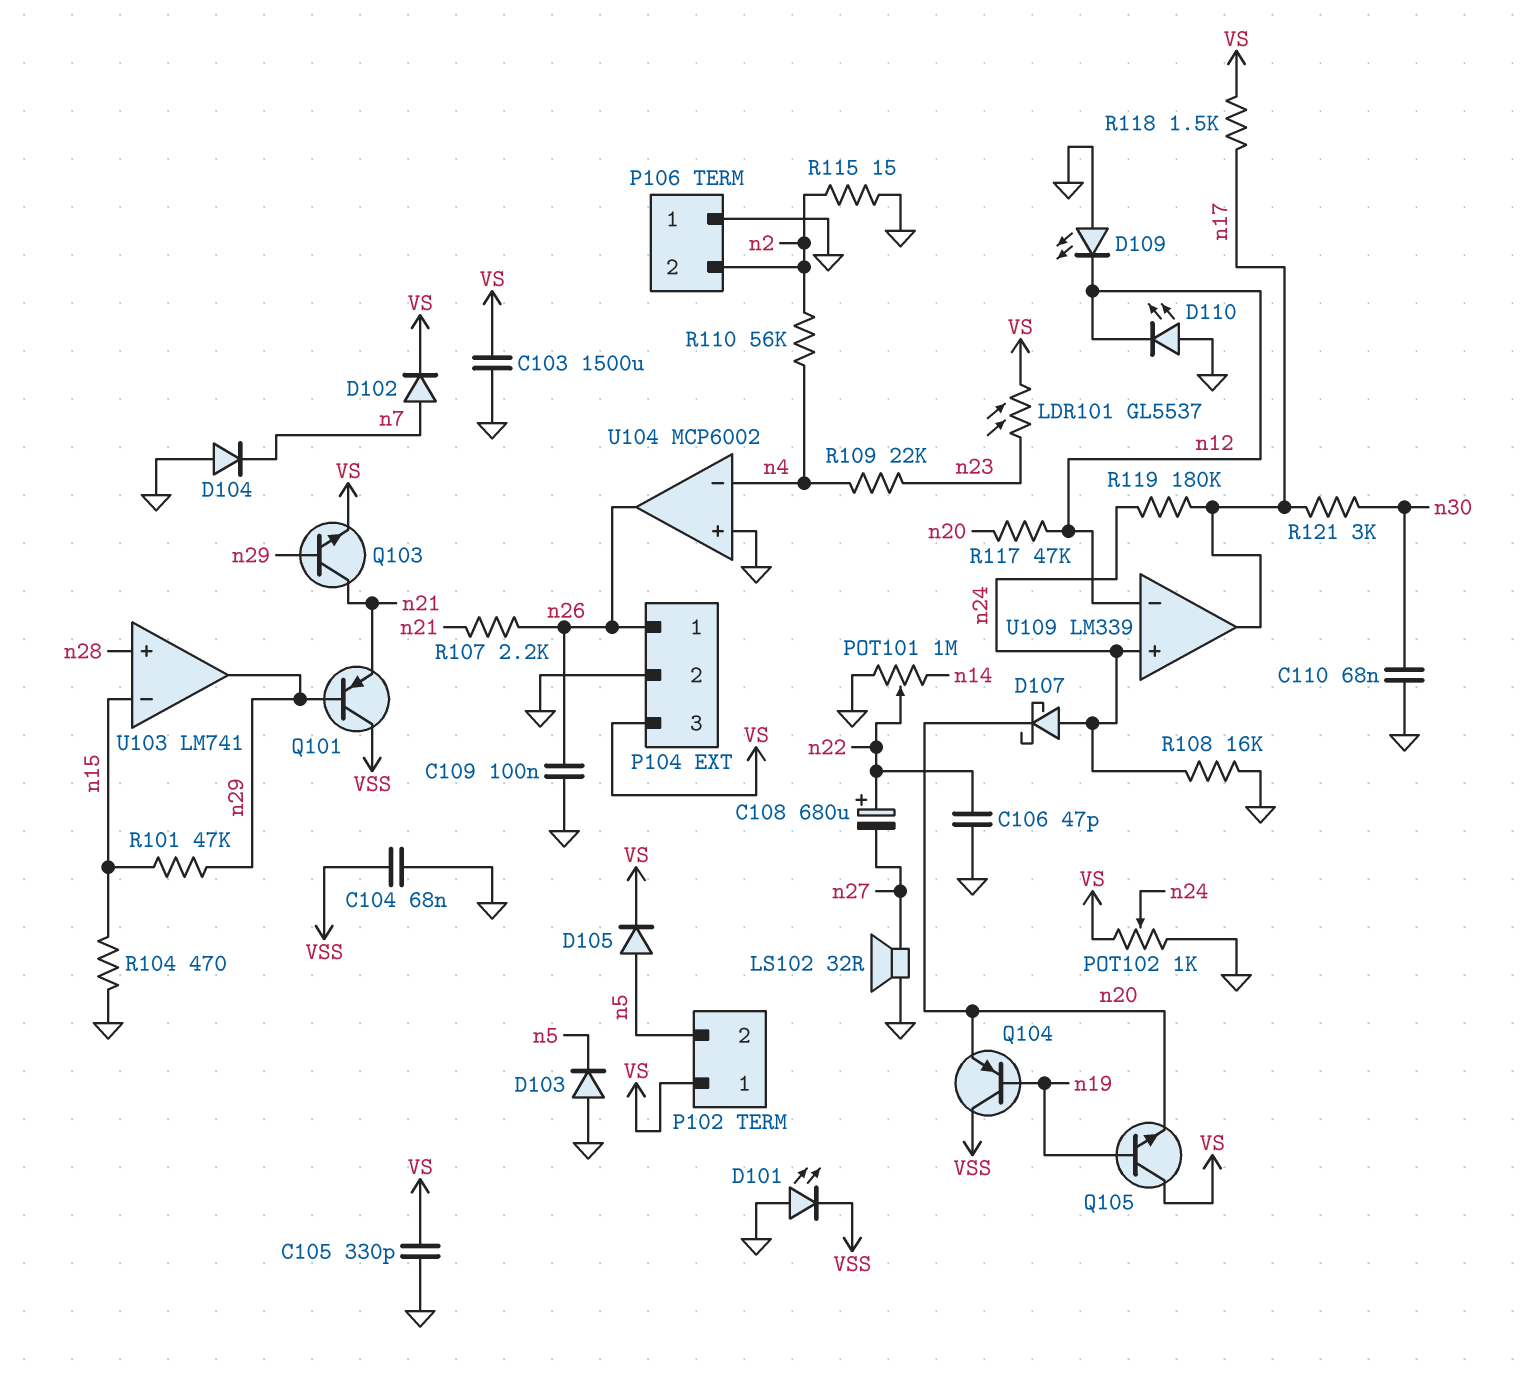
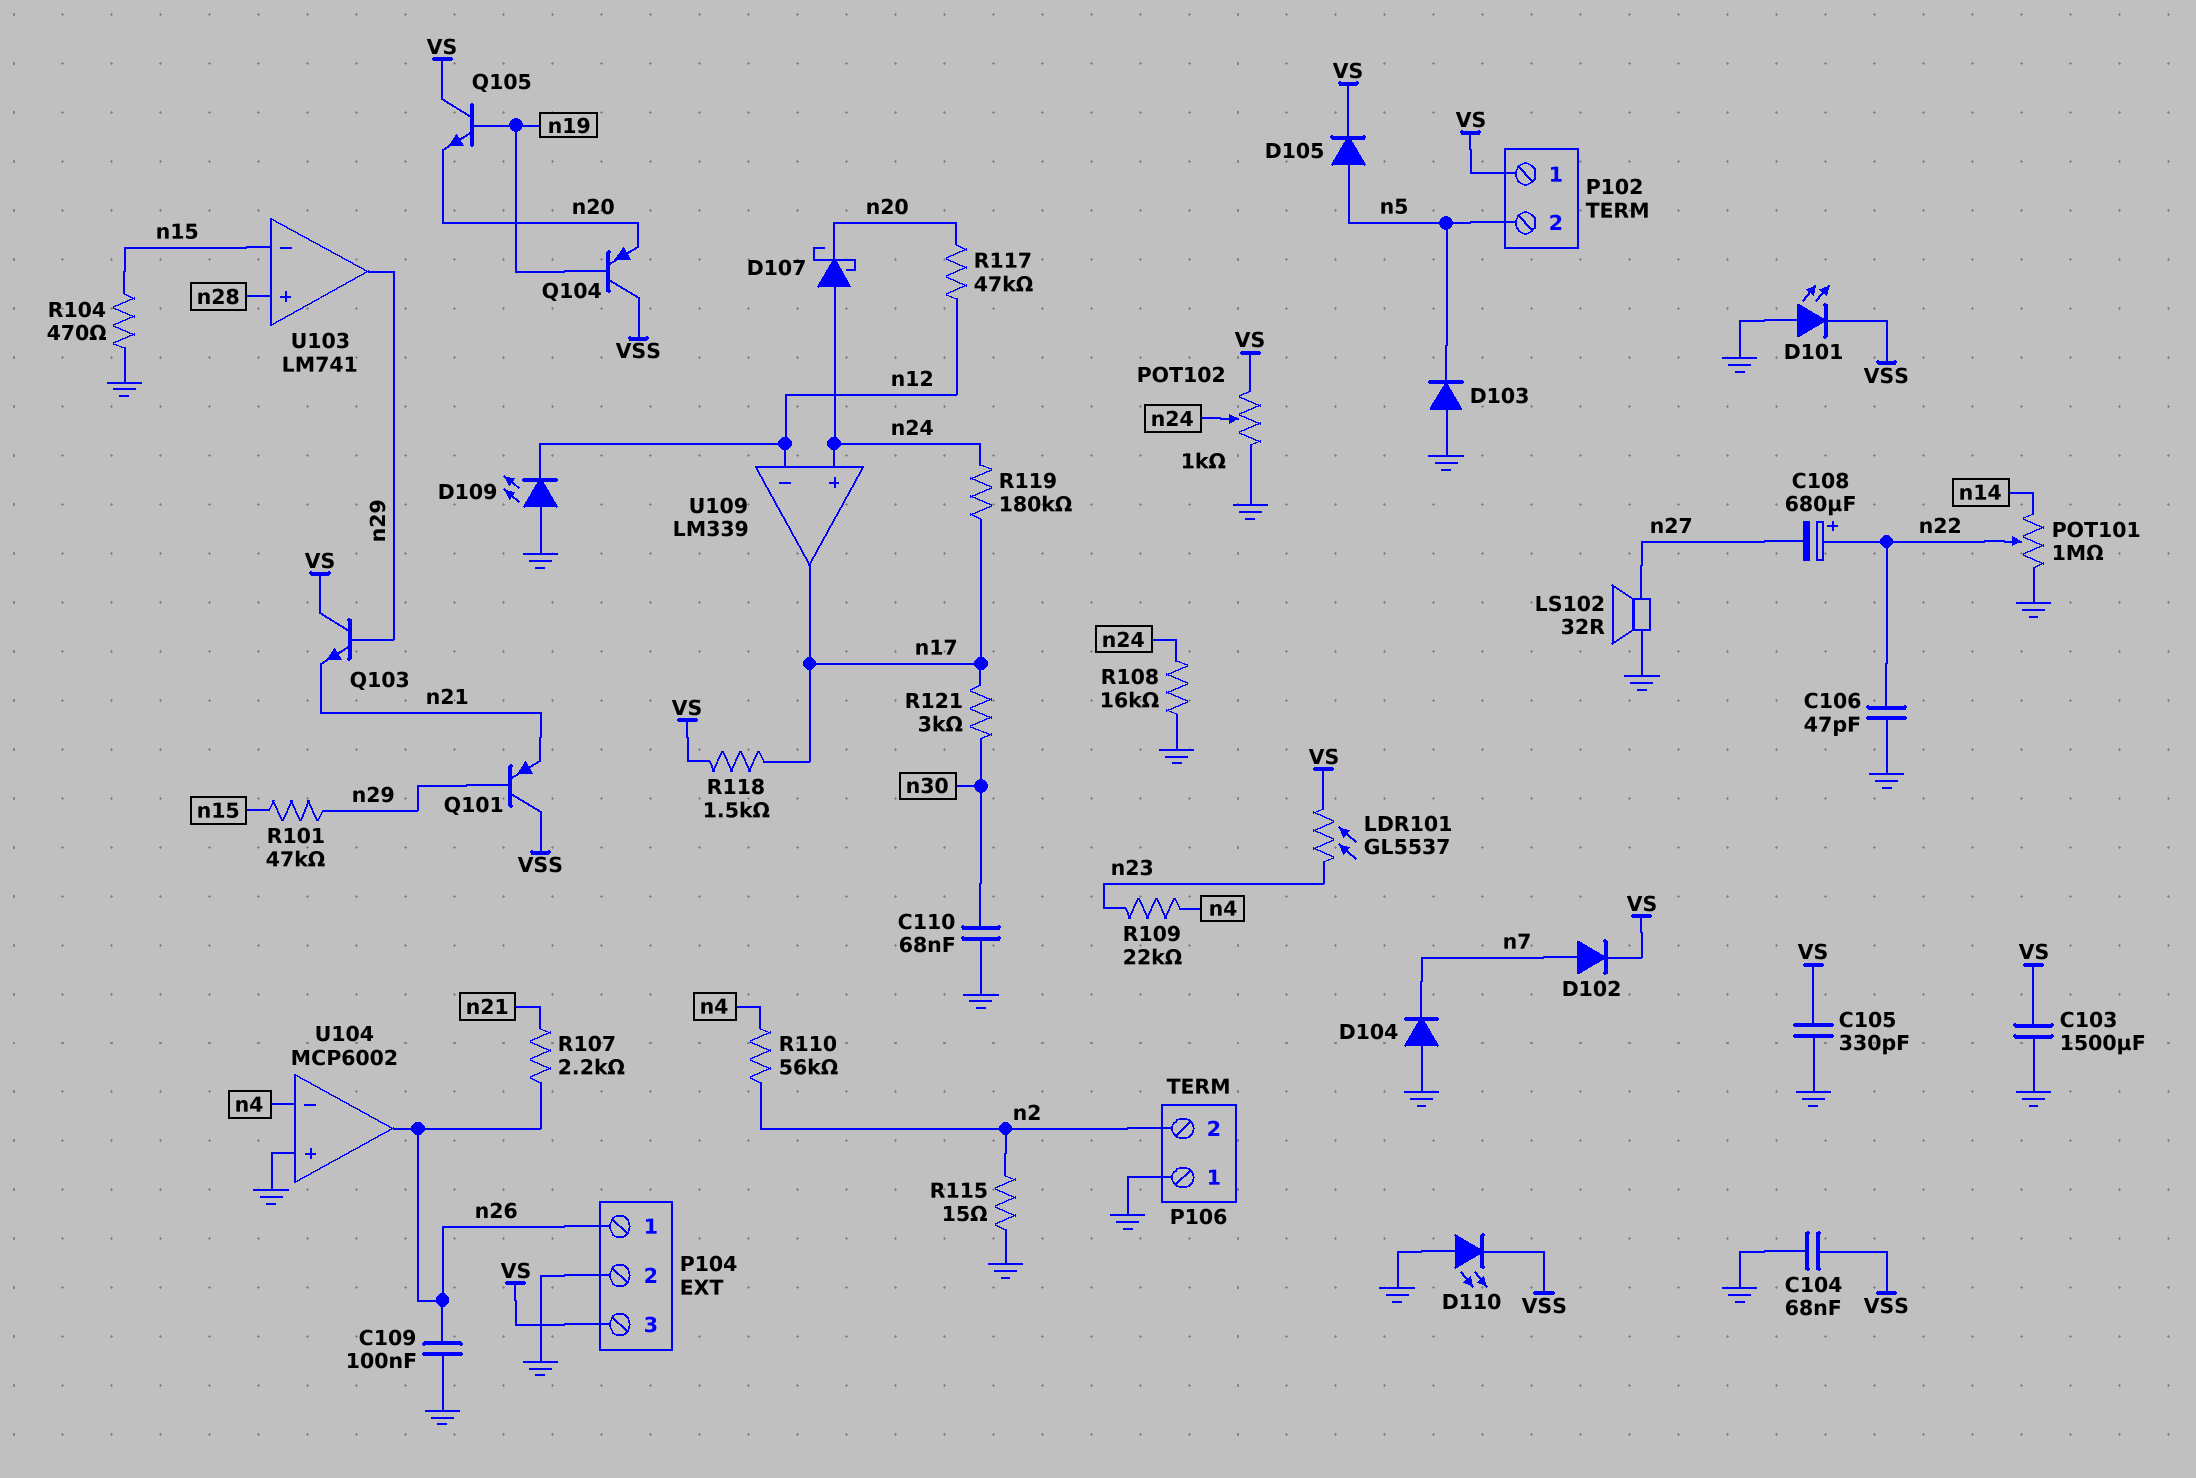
D110: LED (A GND, K n12) -> LED (A GND, K VSS)
Q103: NPN (B n29, C n21, E VS) -> NPN (B n29, C VS, E n21)

